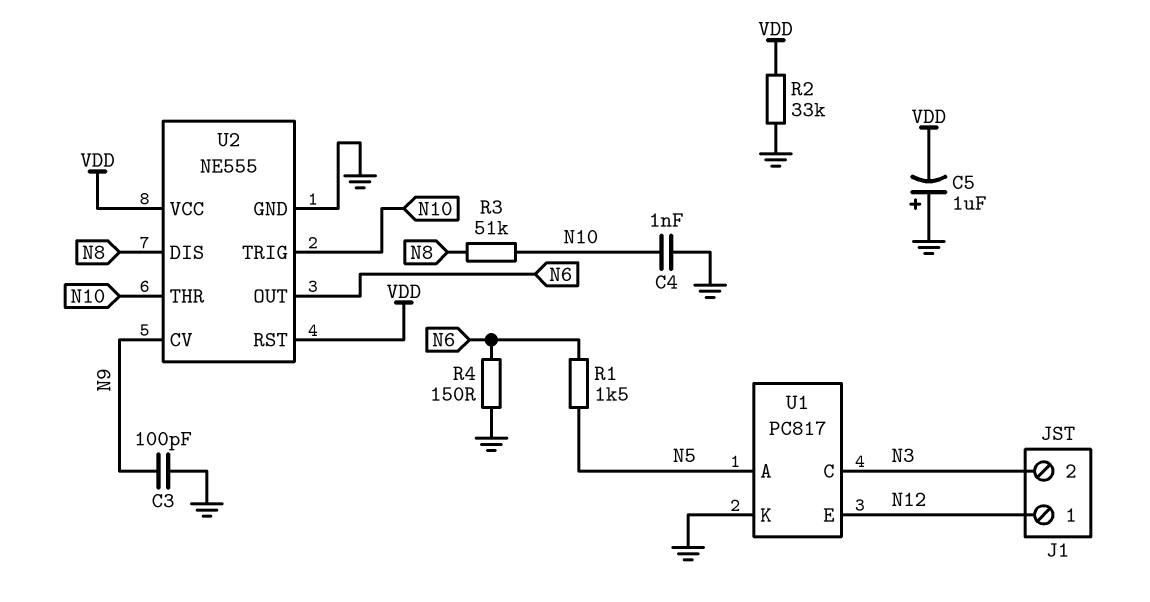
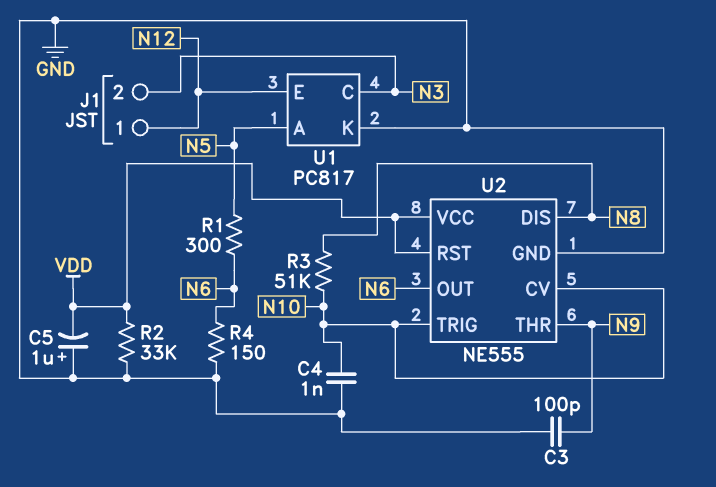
R1: 1.5k (N5, N6) -> 300 (N5, N6)
U2 pin CV: N9 -> N10
U2 pin THR: N10 -> N9

